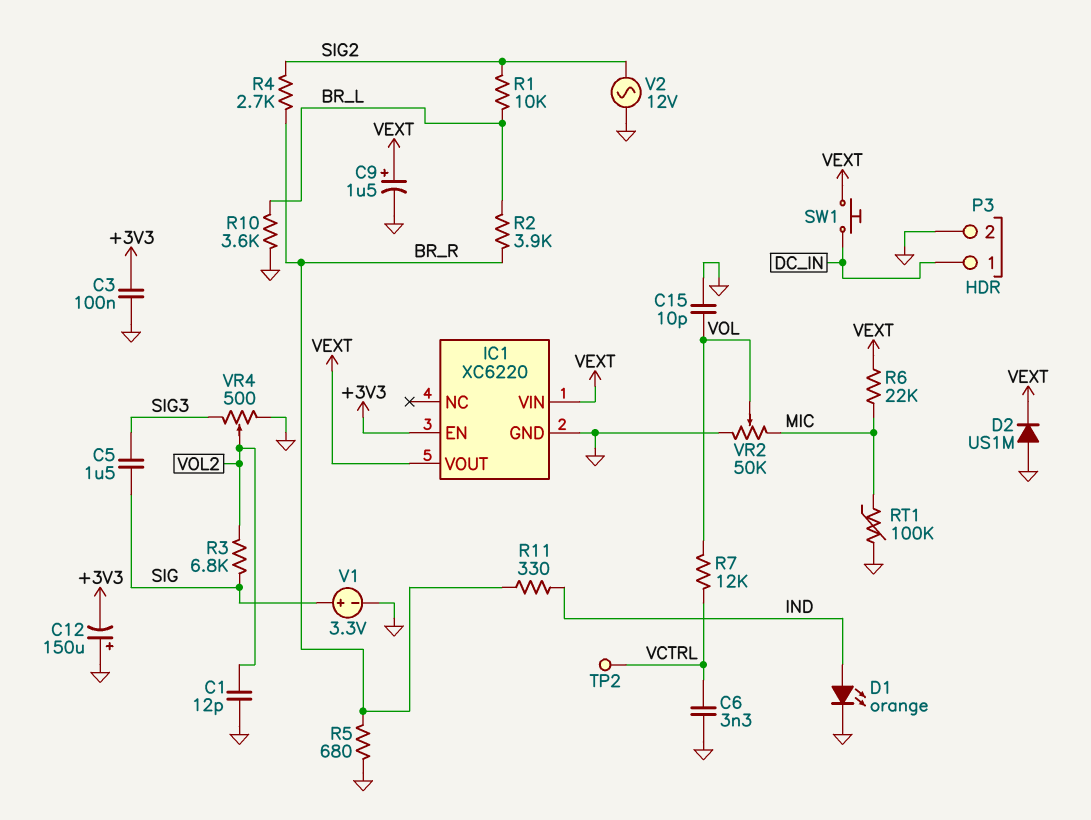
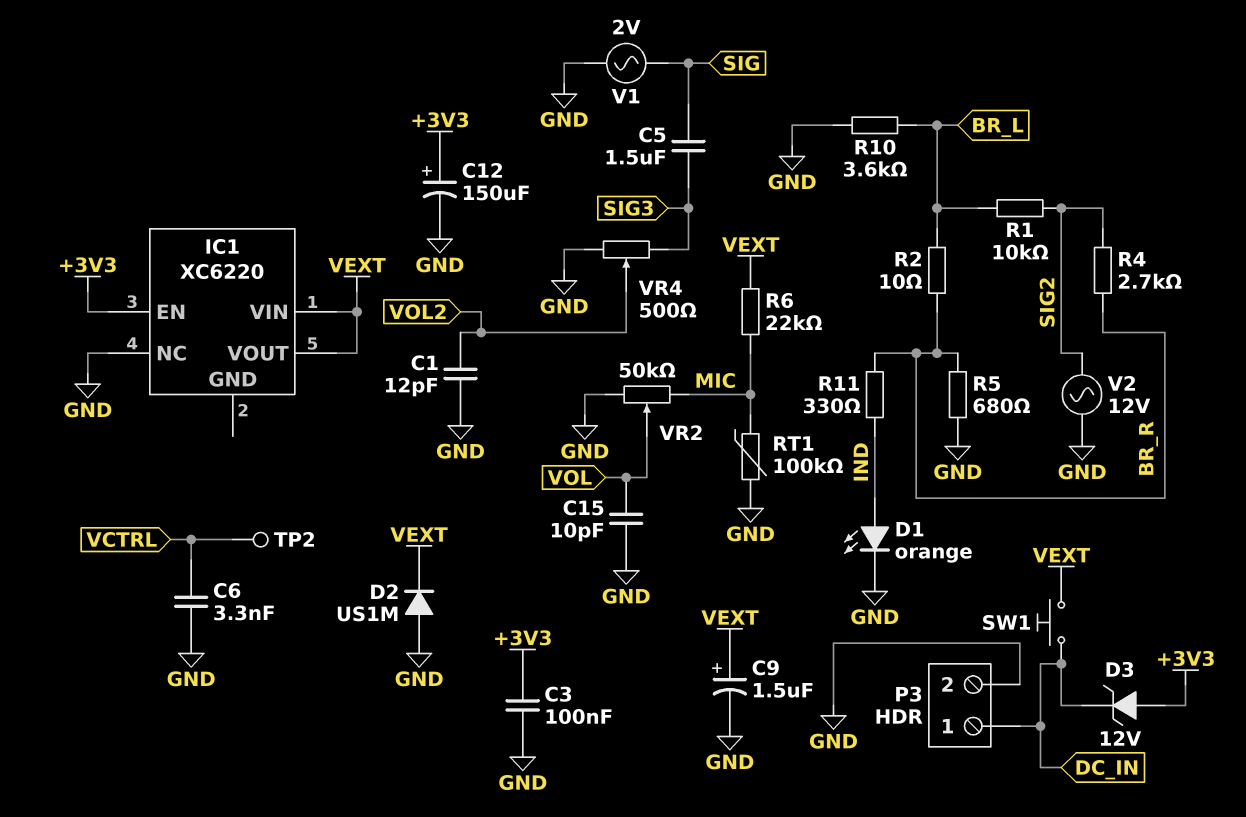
C12: 150uF (plus GND, minus +3V3) -> 150uF (plus +3V3, minus GND)
D3: none -> zener 12V (A +3V3, K DC_IN)
IC1 pin GND: GND -> none
IC1 pin NC: none -> GND
R2: 3.9k (BR_L, BR_R) -> 10 (BR_L, BR_R)
R3: 6.8k (SIG, VOL2) -> none
R7: 12k (VCTRL, VOL) -> none
V1: 3.3V (plus SIG, minus GND) -> AC 2V (GND, SIG)

